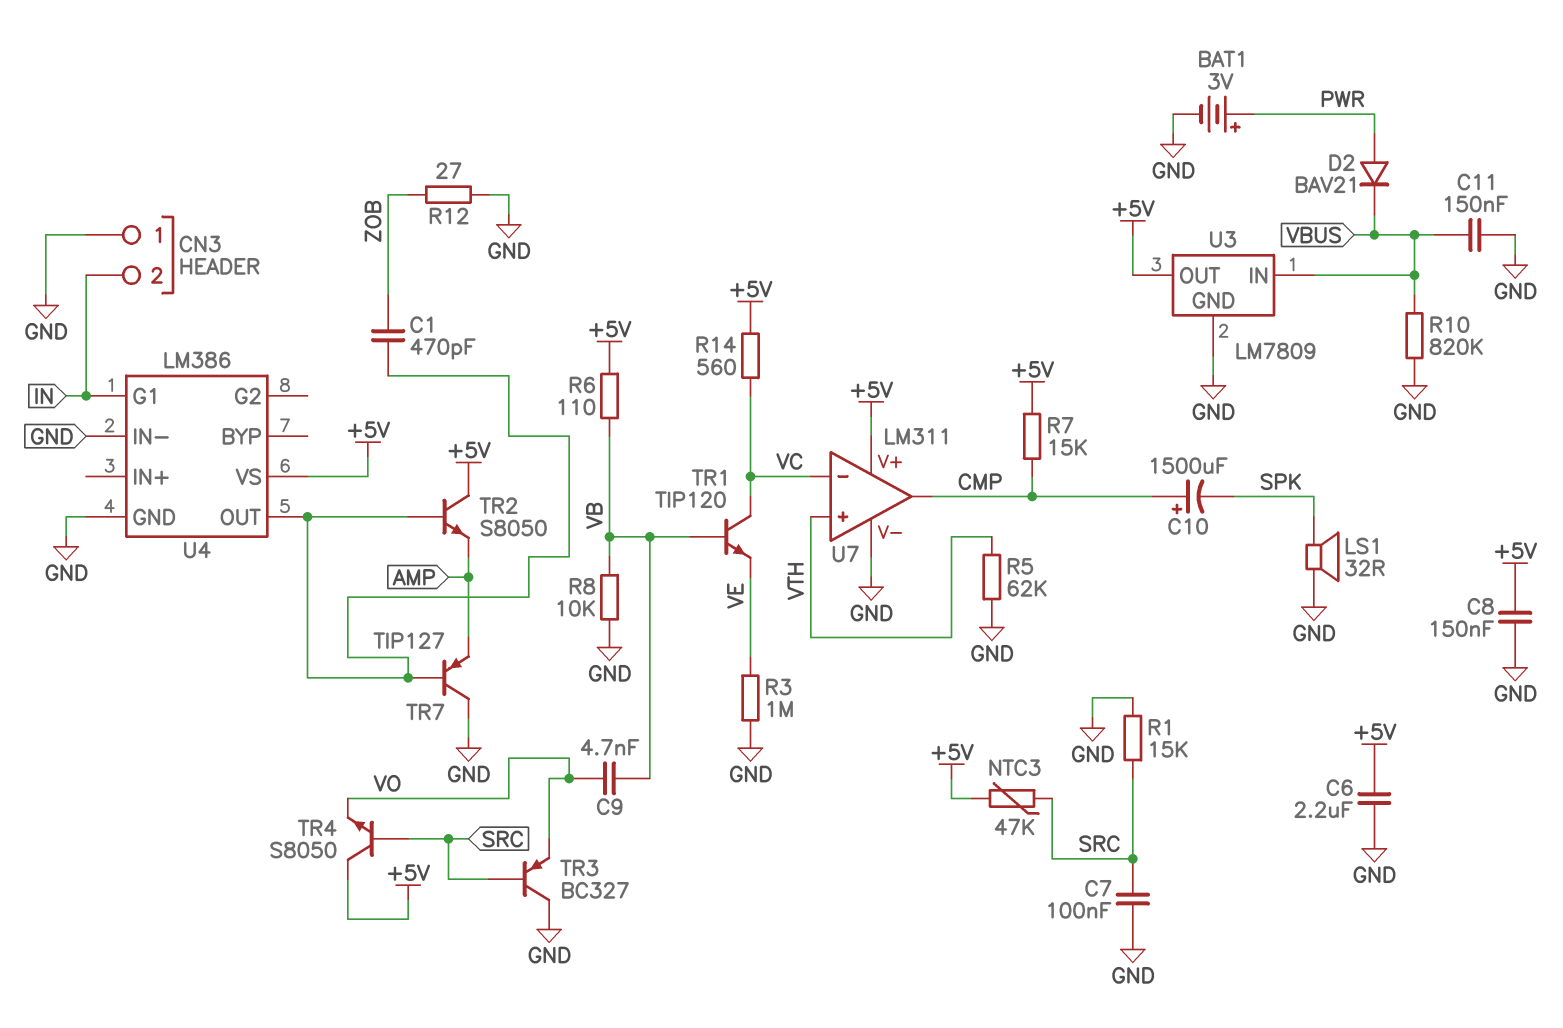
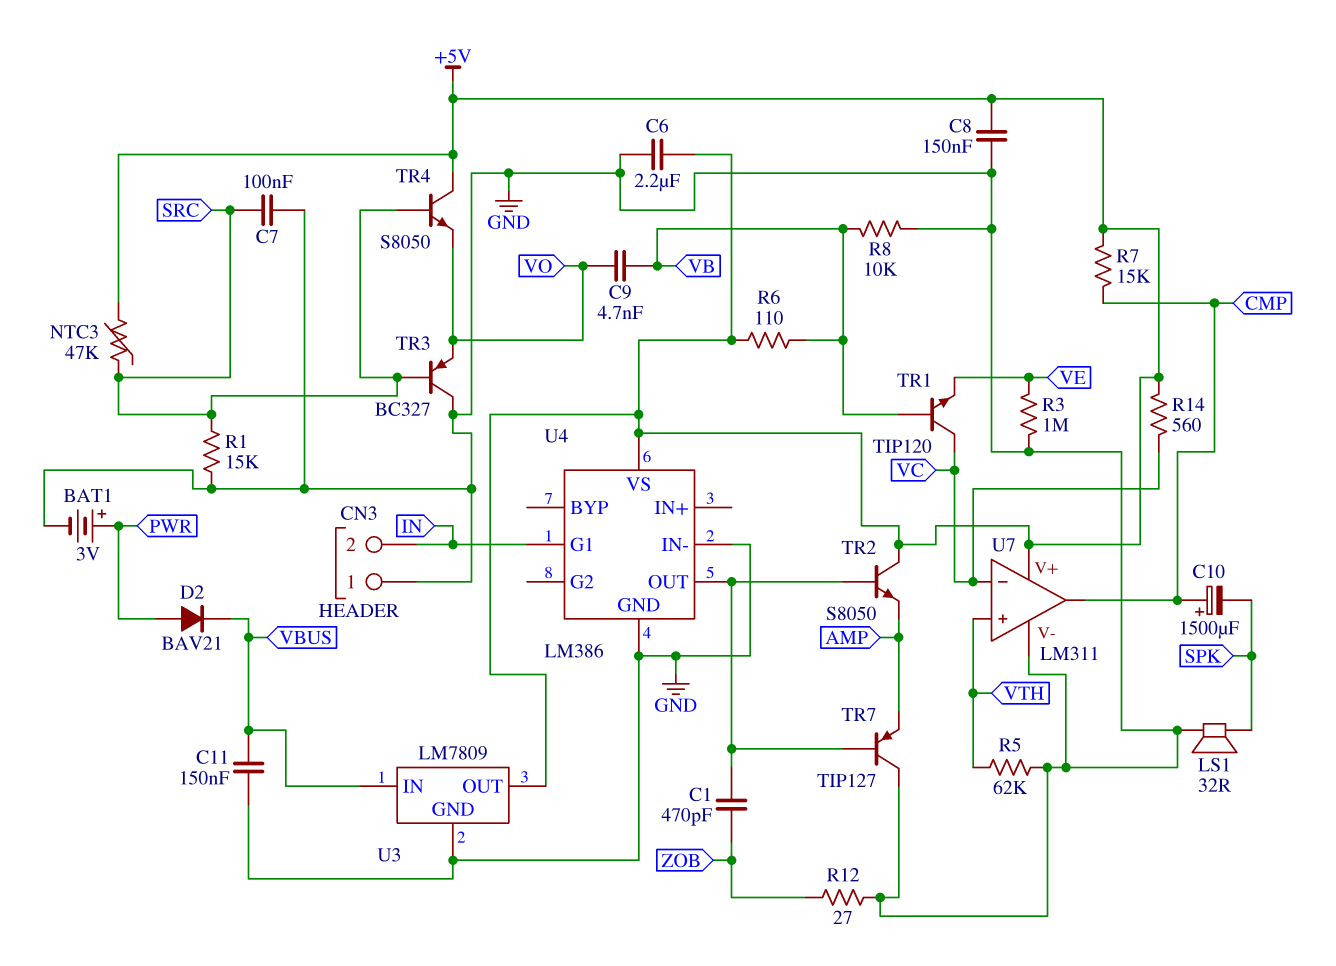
R10: 820k (GND, VBUS) -> none

